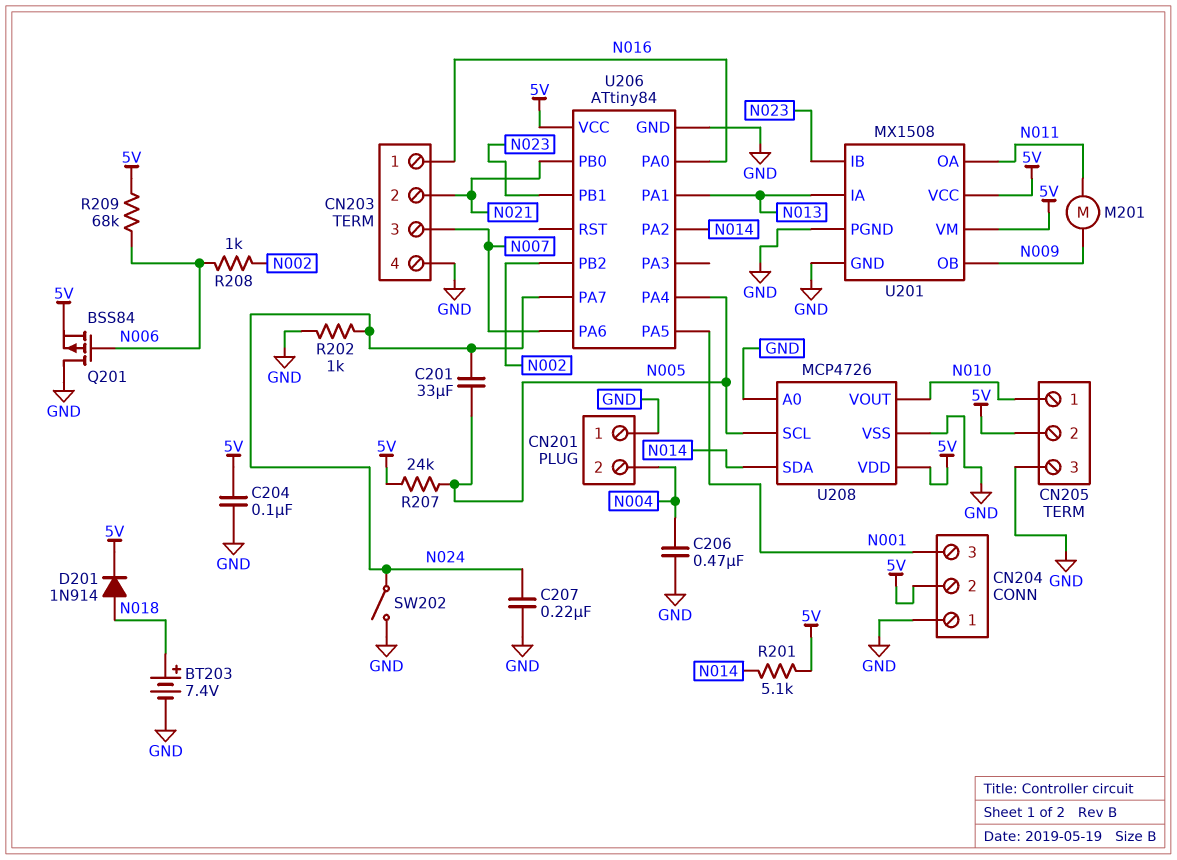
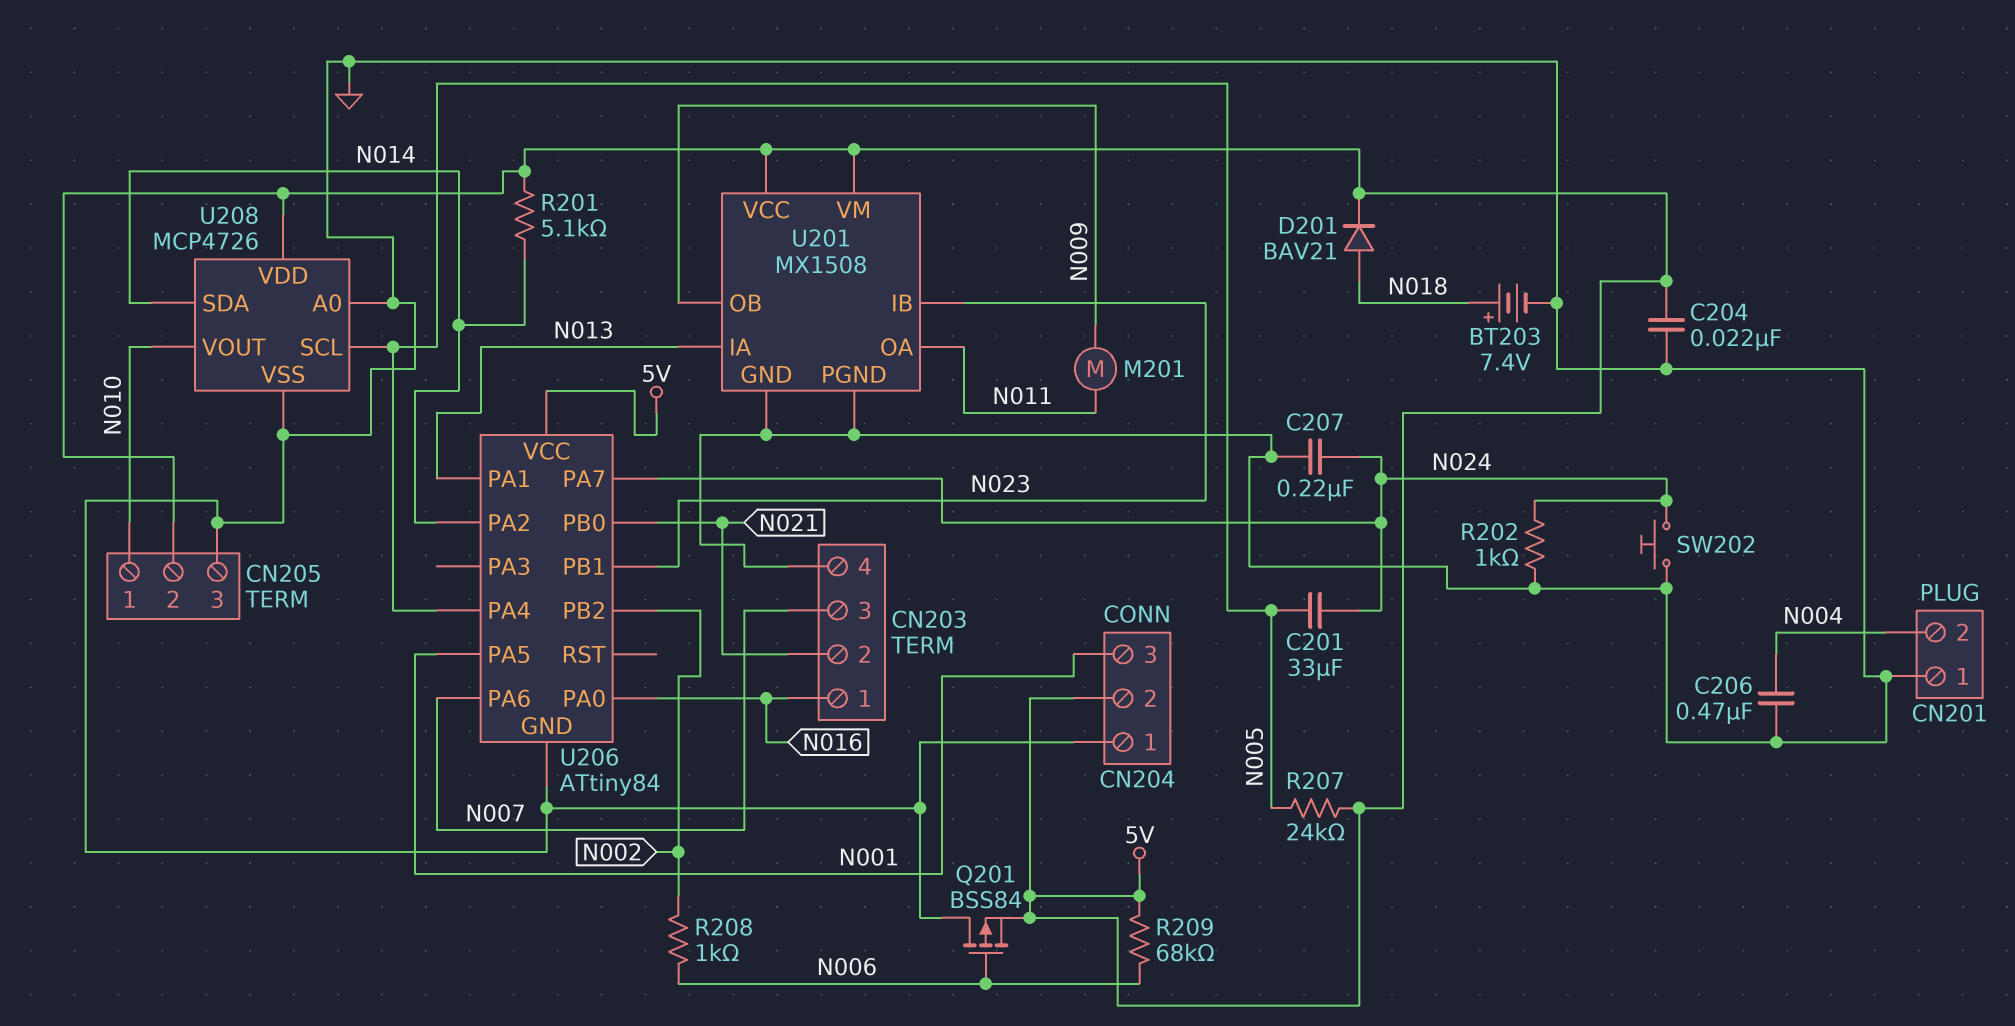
C204: 100nF (5V, GND) -> 22nF (5V, GND)
D201: diode 1N914 (A N018, K 5V) -> diode BAV21 (A N018, K 5V)
SW202: switch (GND, N024) -> button (GND, N024)

